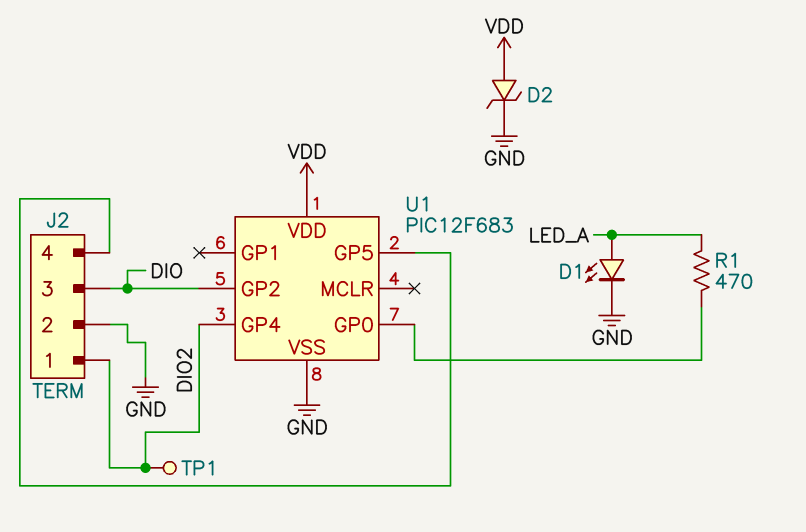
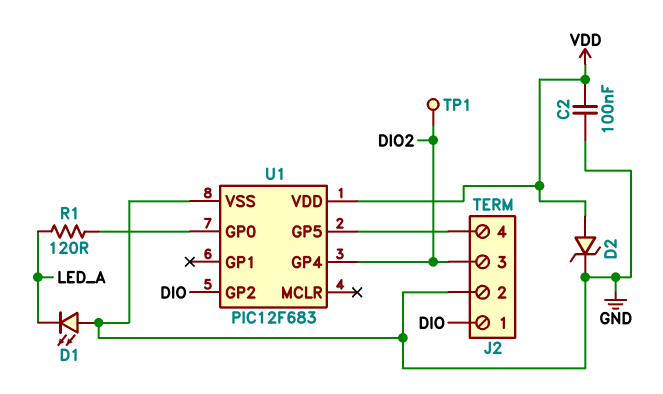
C2: none -> 100nF (GND, VDD)
D1: LED (A LED_A, K GND) -> LED (A GND, K LED_A)
J2 pin 1: DIO2 -> DIO
J2 pin 3: DIO -> DIO2
R1: 470 (LED_A, U1/GP0) -> 120 (LED_A, U1/GP0)

